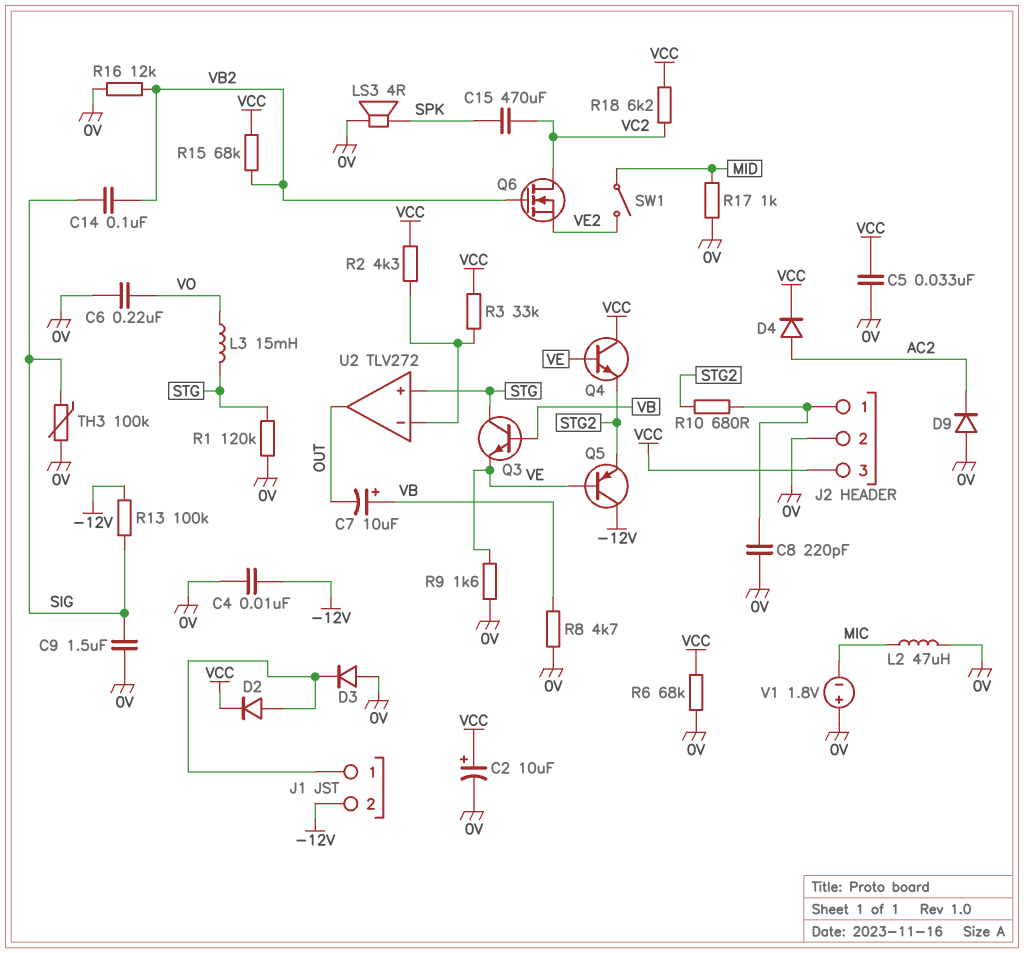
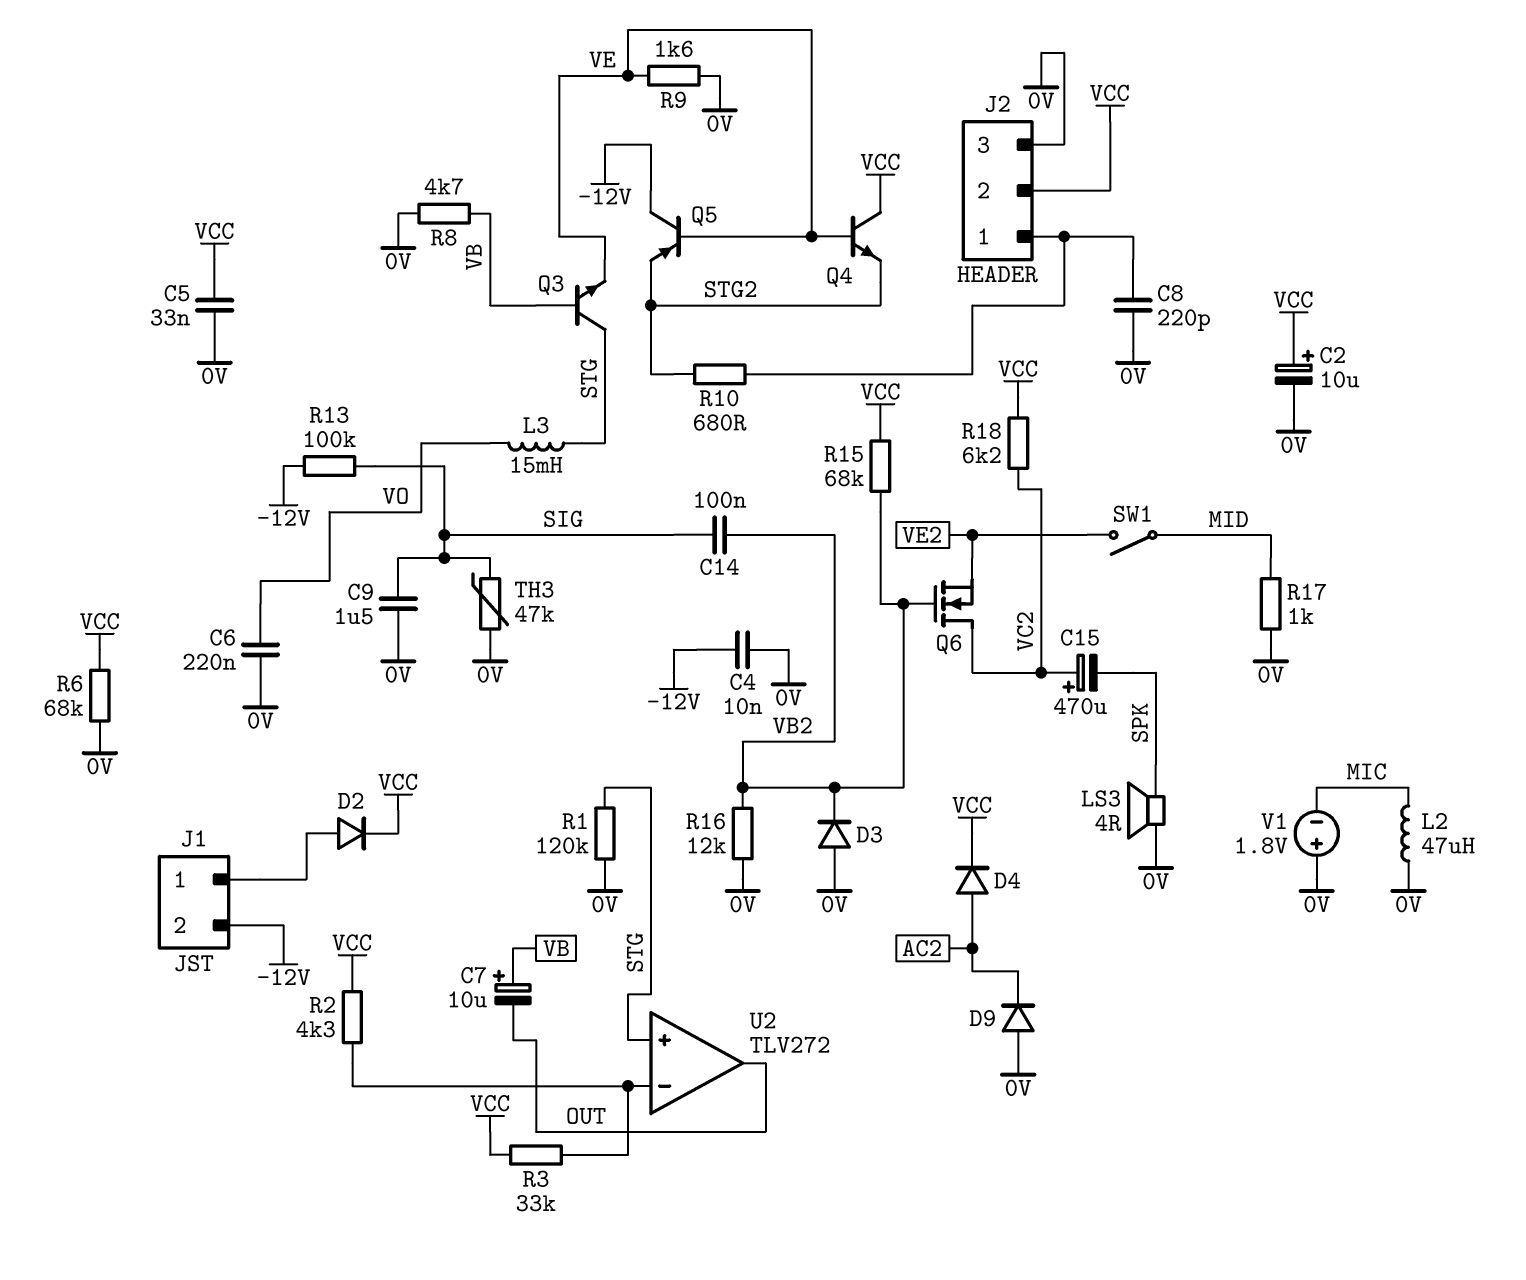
C15: 470uF (SPK, VC2) -> 470uF (plus VC2, minus SPK)
D3: diode (A 0V, K J1/1) -> diode (A 0V, K VB2)
J2 pin 2: 0V -> VCC
J2 pin 3: VCC -> 0V
TH3: 100k (0V, SIG) -> 47k (0V, SIG)

